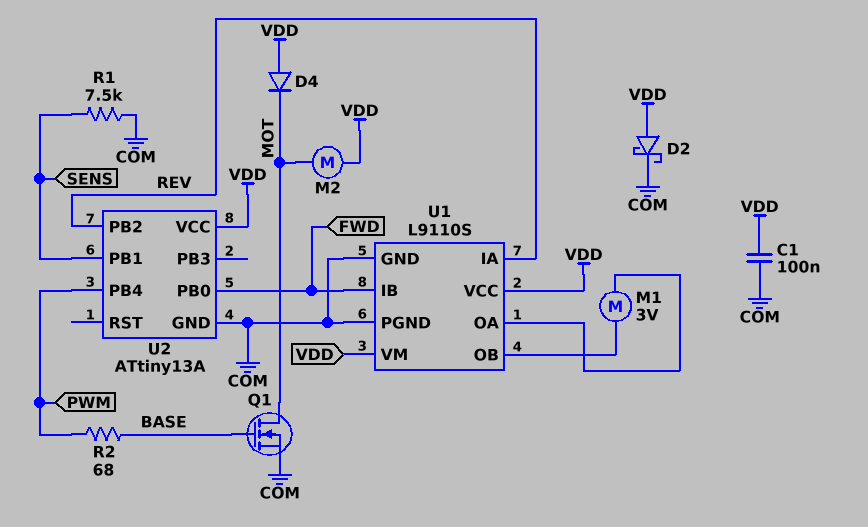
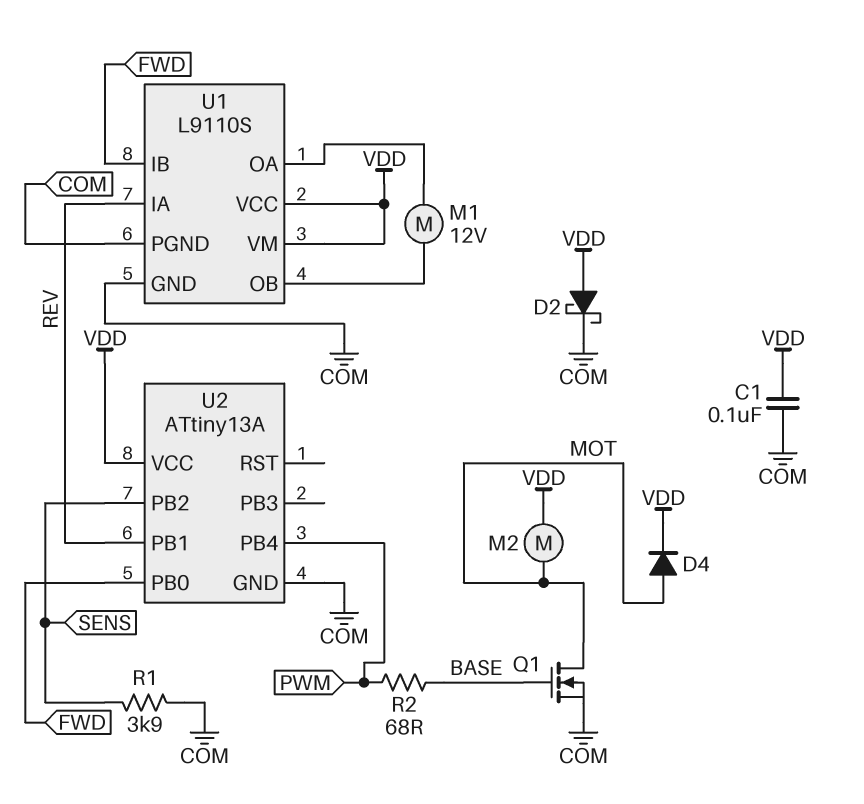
D4: diode (A VDD, K MOT) -> diode (A MOT, K VDD)
M1: motor 3V (U1/OA, U1/OB) -> motor 12V (U1/OA, U1/OB)
R1: 7.5k (COM, SENS) -> 3.9k (COM, SENS)
U2 pin PB1: SENS -> REV
U2 pin PB2: REV -> SENS

